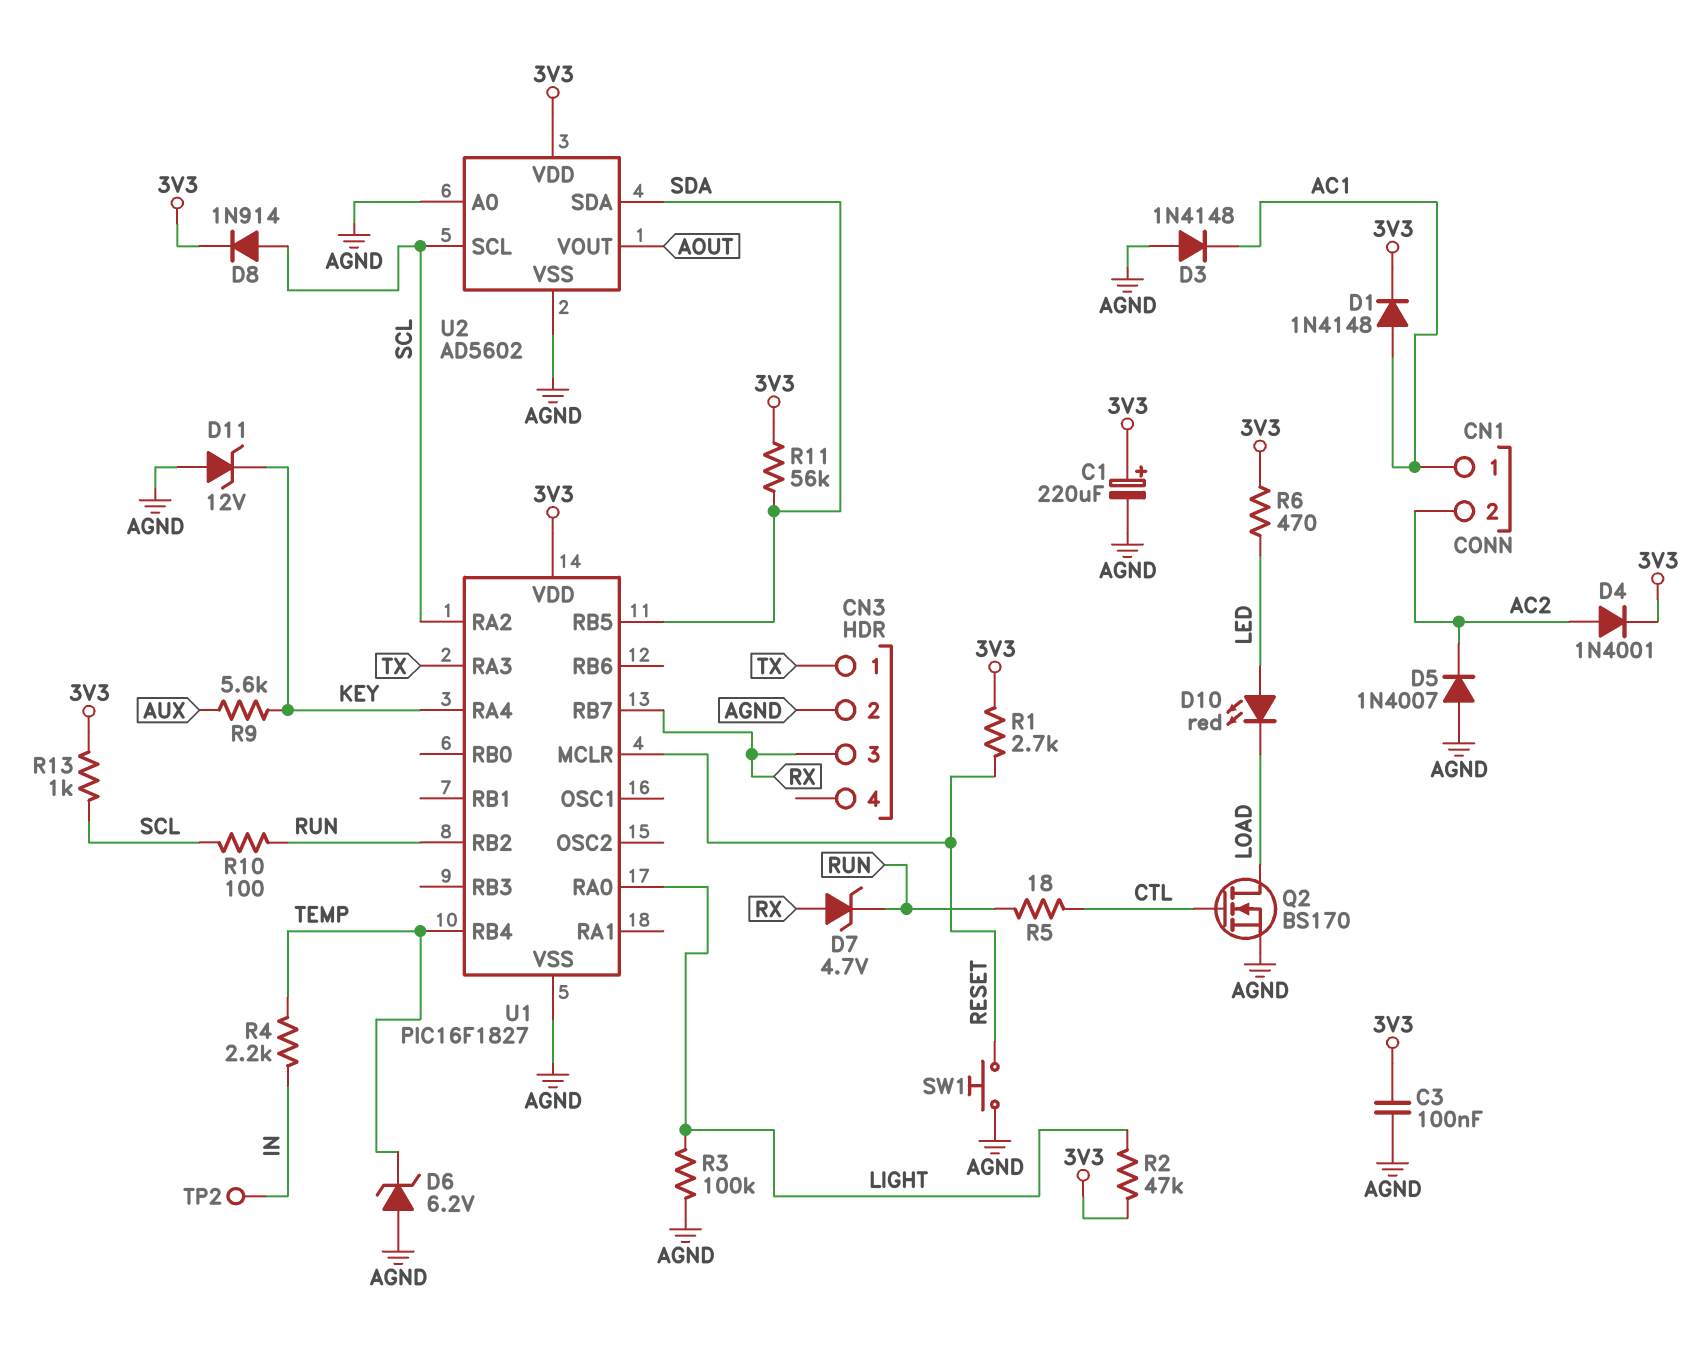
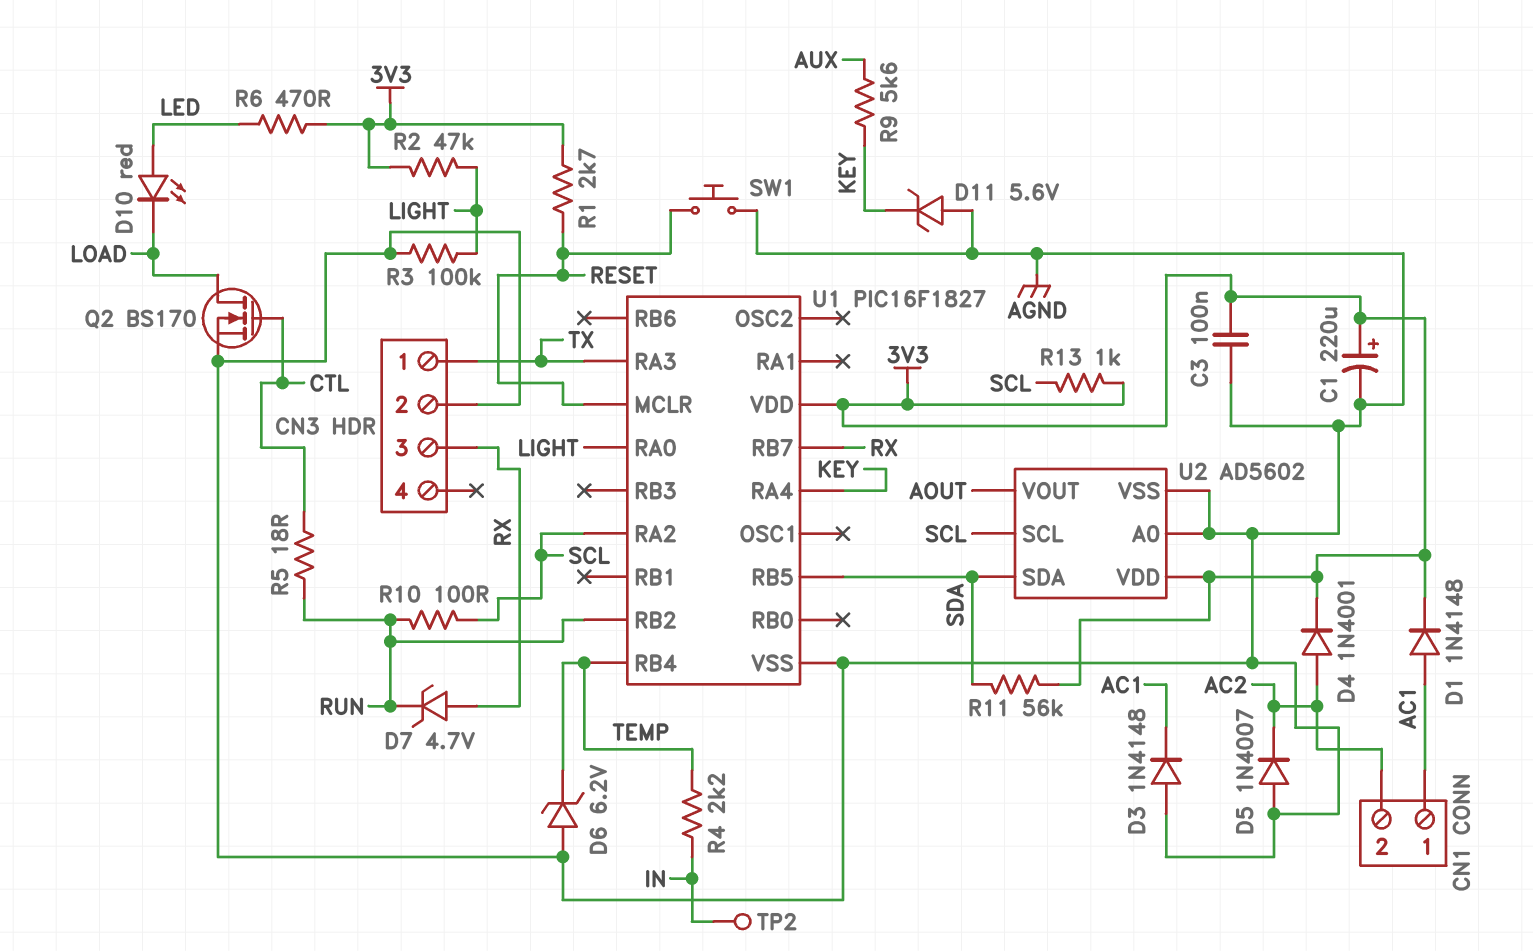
D8: diode 1N914 (A SCL, K 3V3) -> none
D11: zener 12V (A AGND, K KEY) -> zener 5.6V (A AGND, K KEY)

